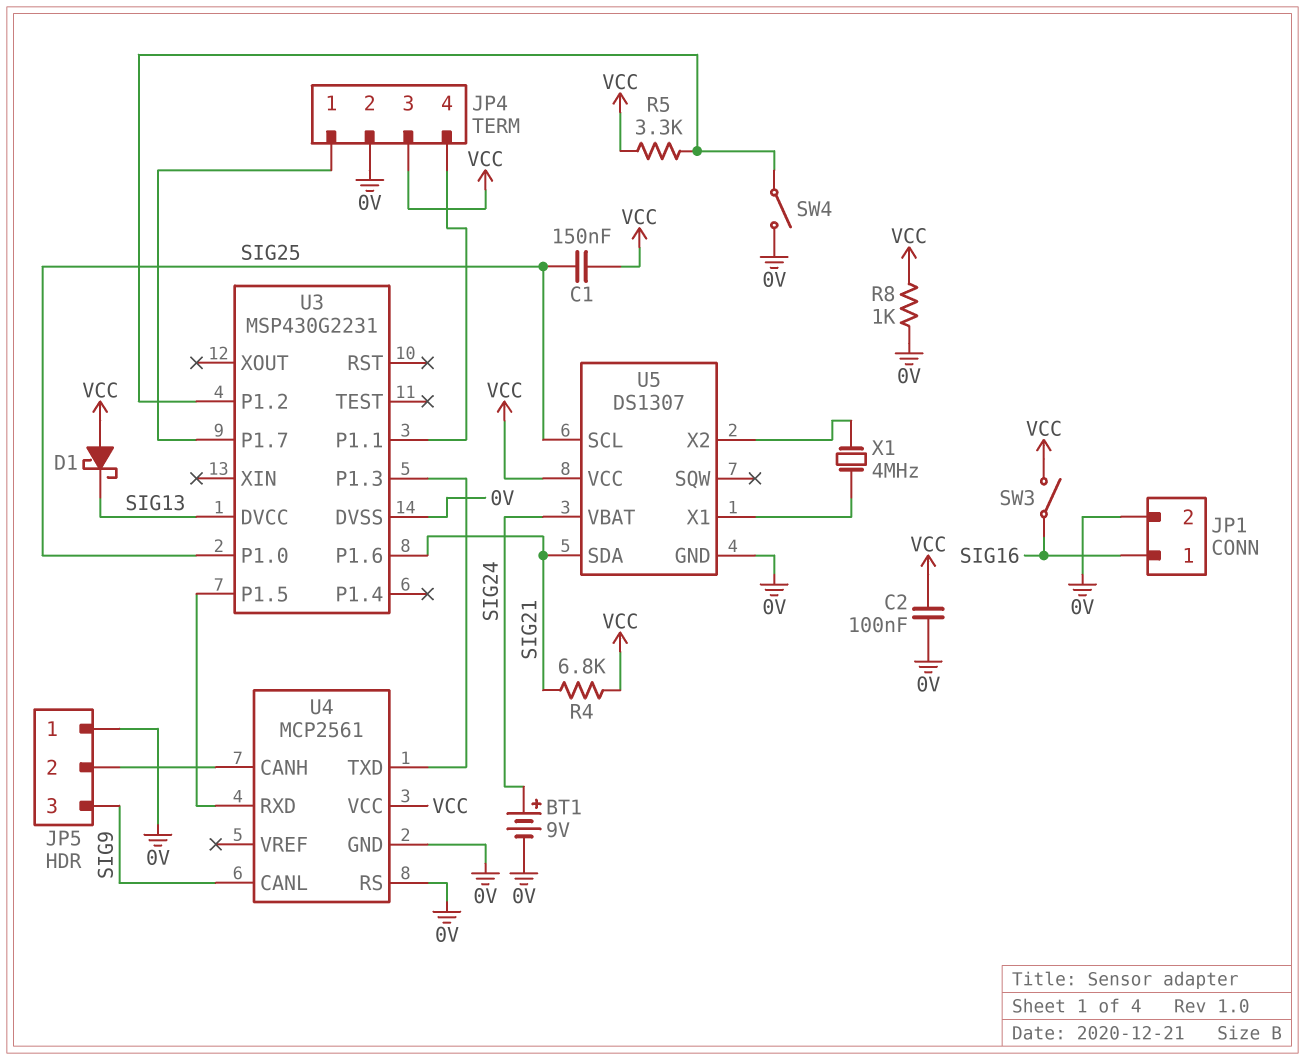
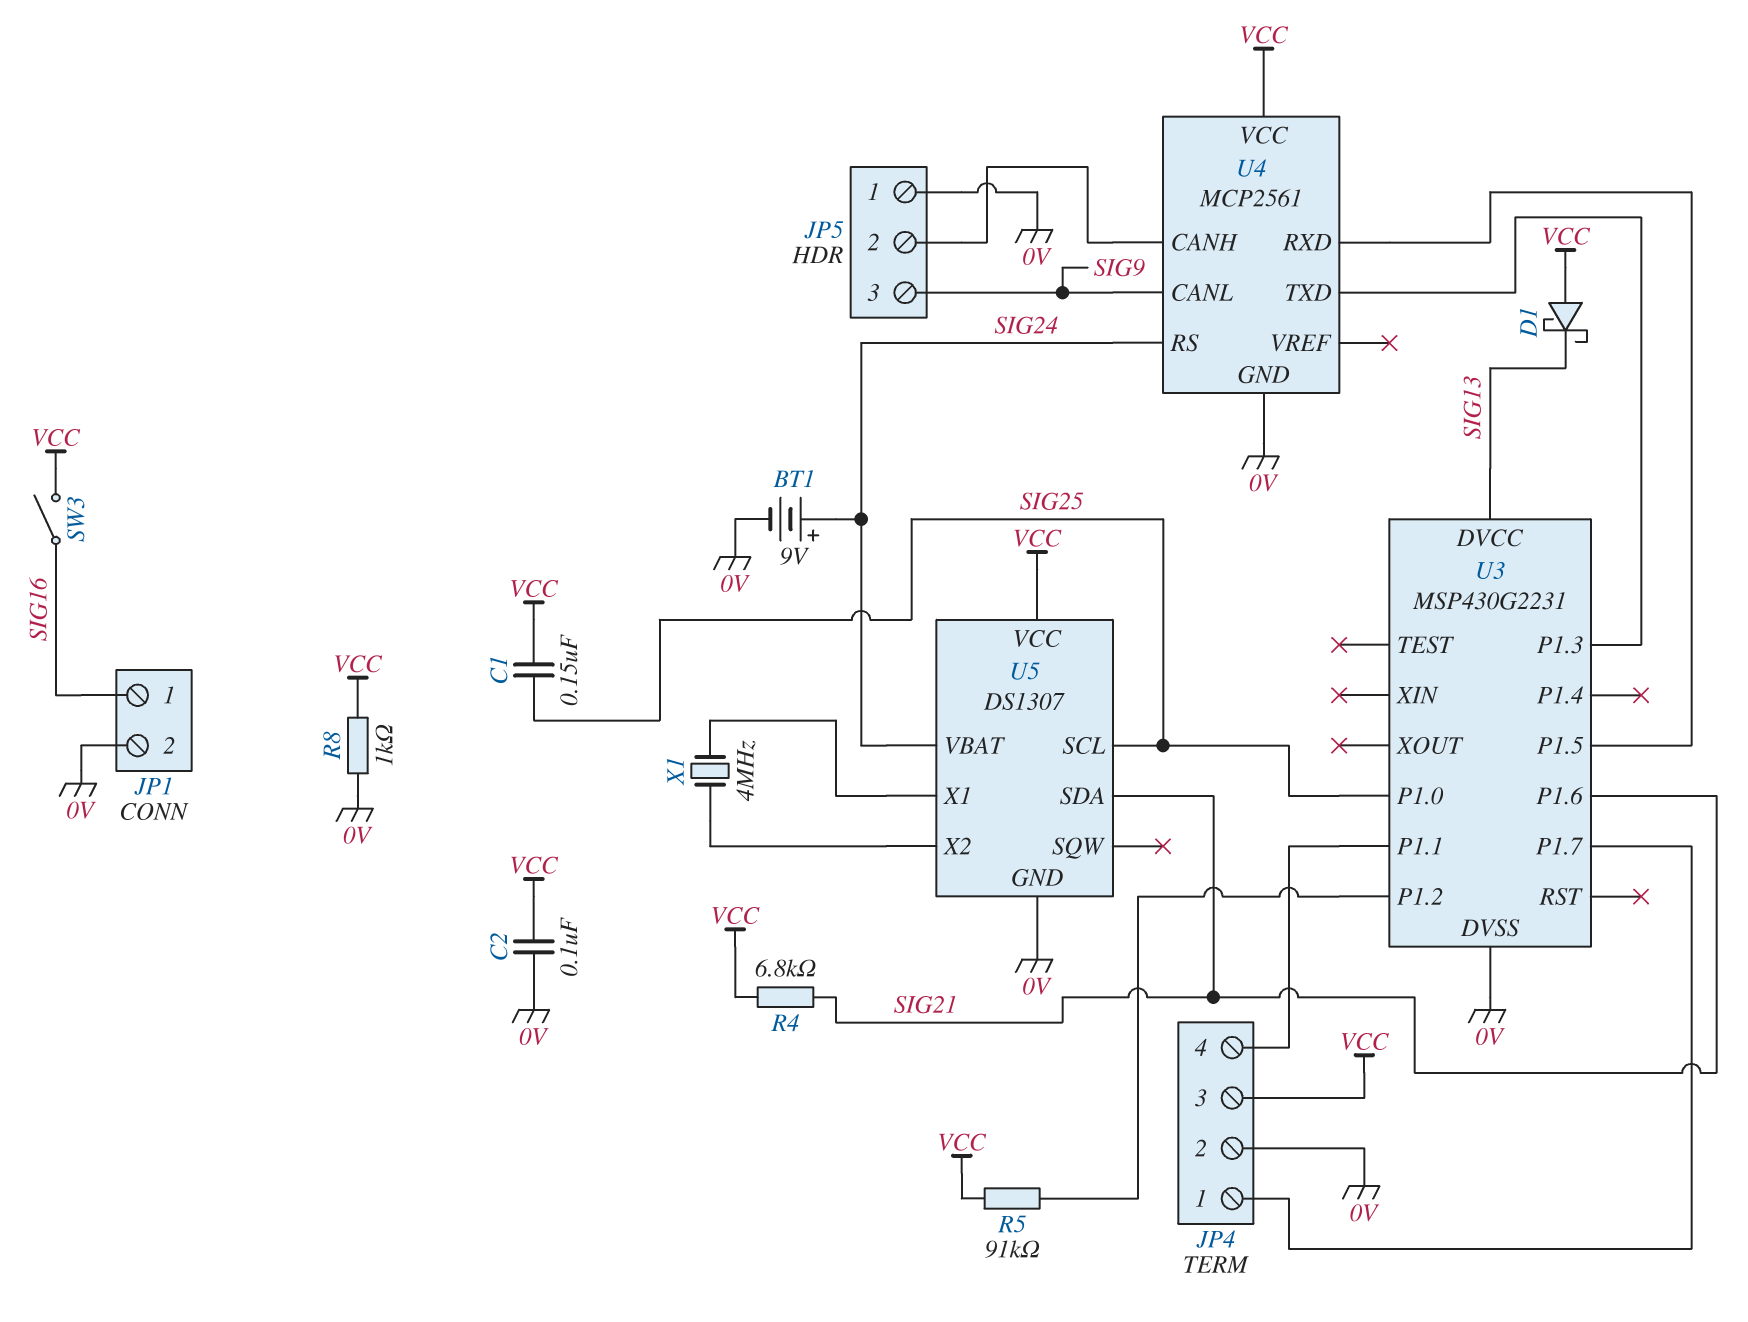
R5: 3.3k (U3/P1.2, VCC) -> 91k (U3/P1.2, VCC)
SW4: switch (0V, U3/P1.2) -> none
U4 pin RS: 0V -> SIG24

